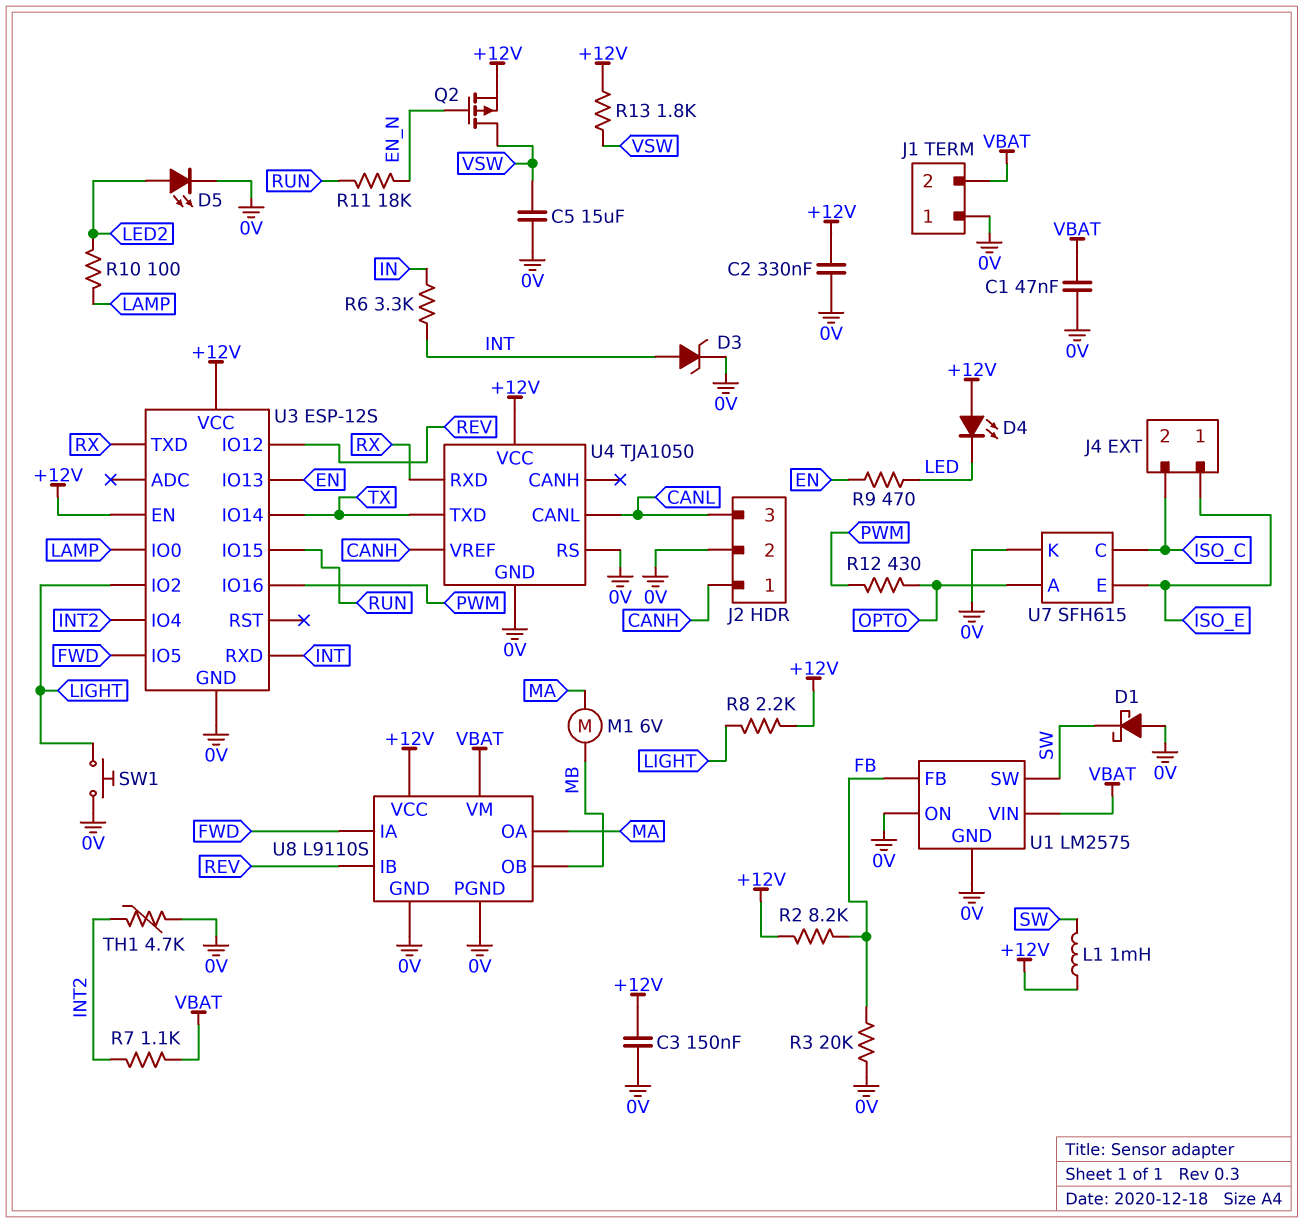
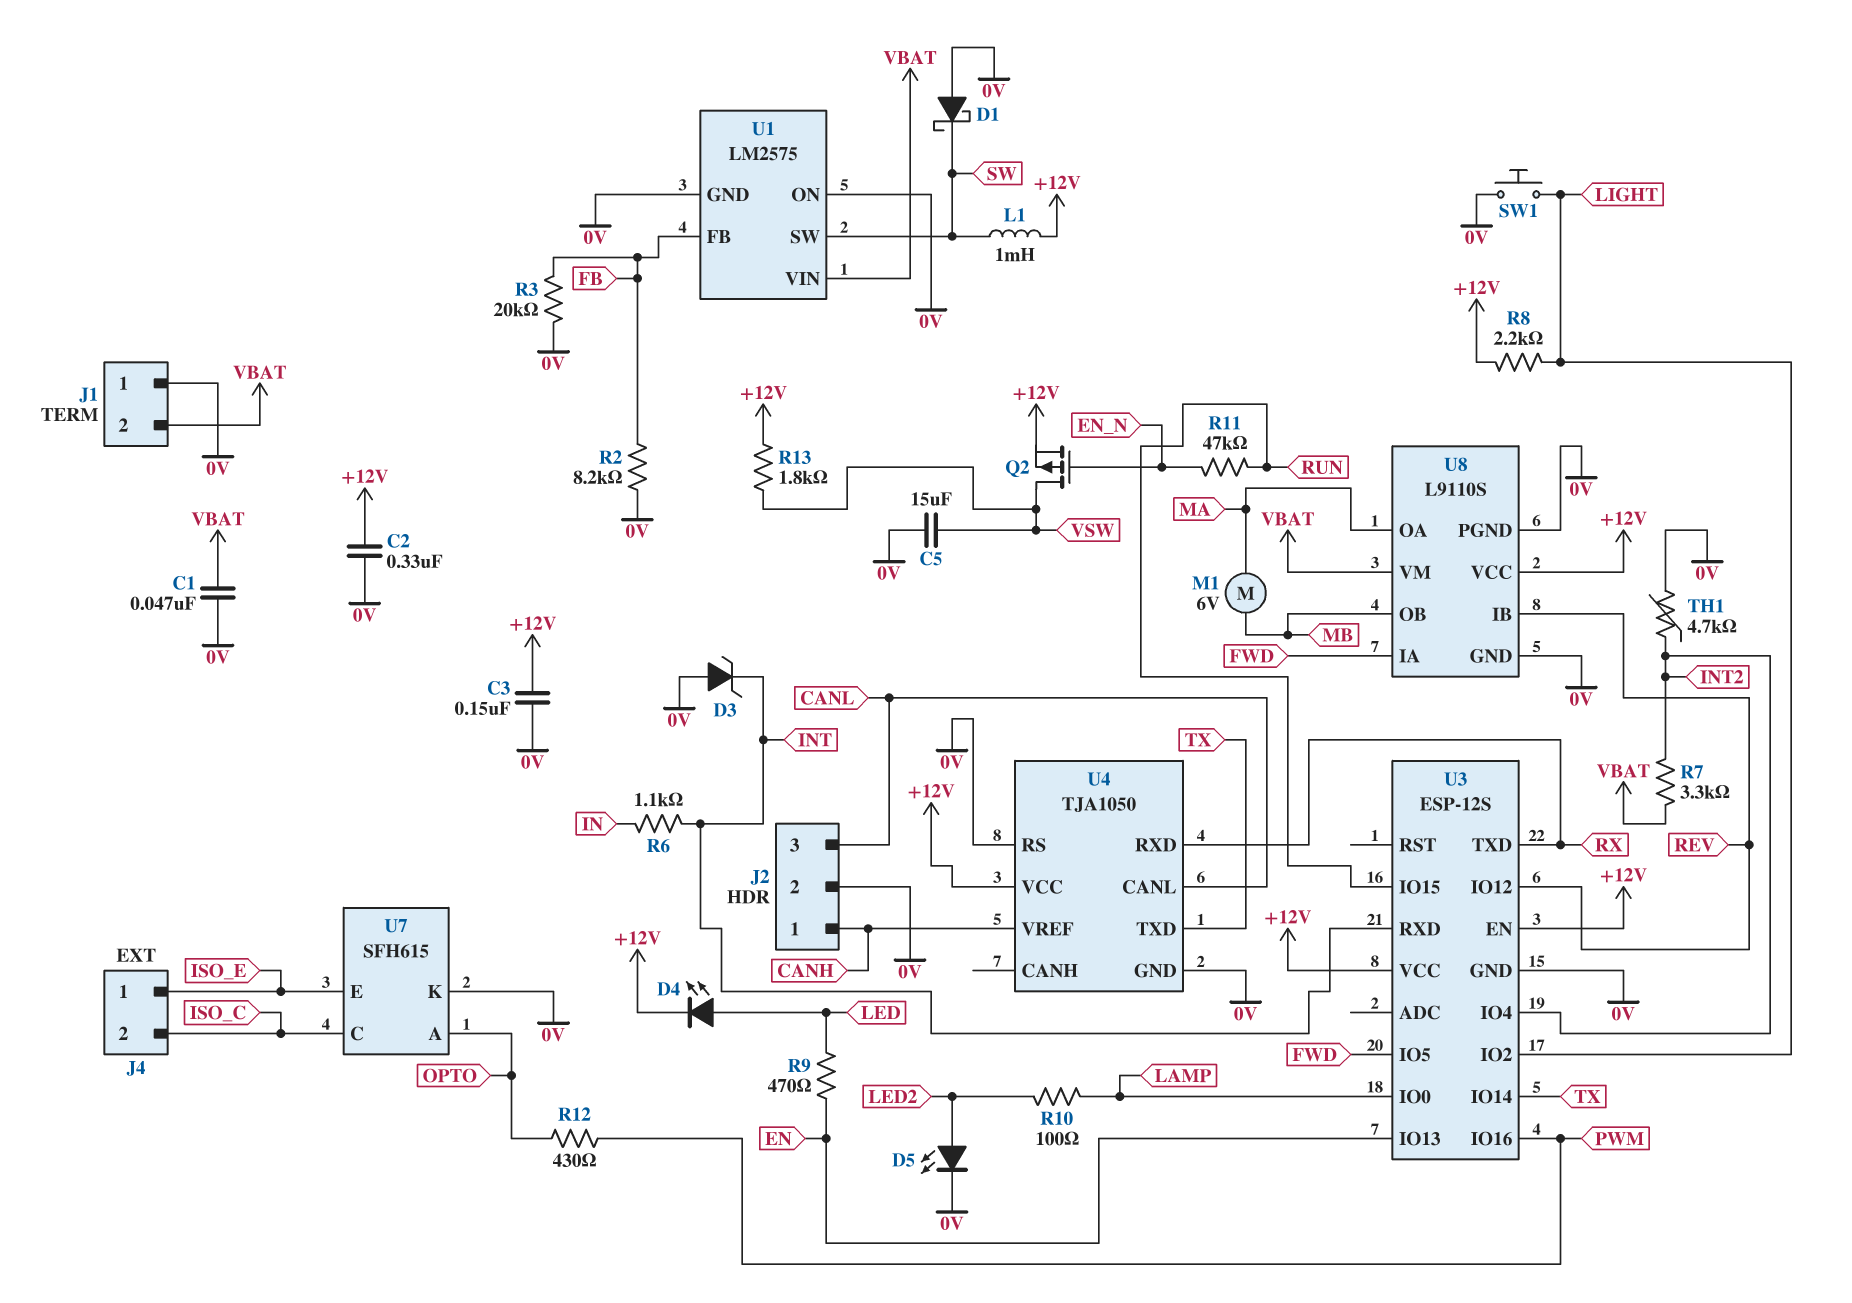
D3: zener (A INT, K 0V) -> zener (A 0V, K INT)
D4: LED (A +12V, K LED) -> LED (A LED, K +12V)
R2: 8.2k (+12V, FB) -> 8.2k (0V, FB)
R6: 3.3k (IN, INT) -> 1.1k (IN, INT)
R7: 1.1k (INT2, VBAT) -> 3.3k (INT2, VBAT)
R11: 18k (EN_N, RUN) -> 47k (EN_N, RUN)

